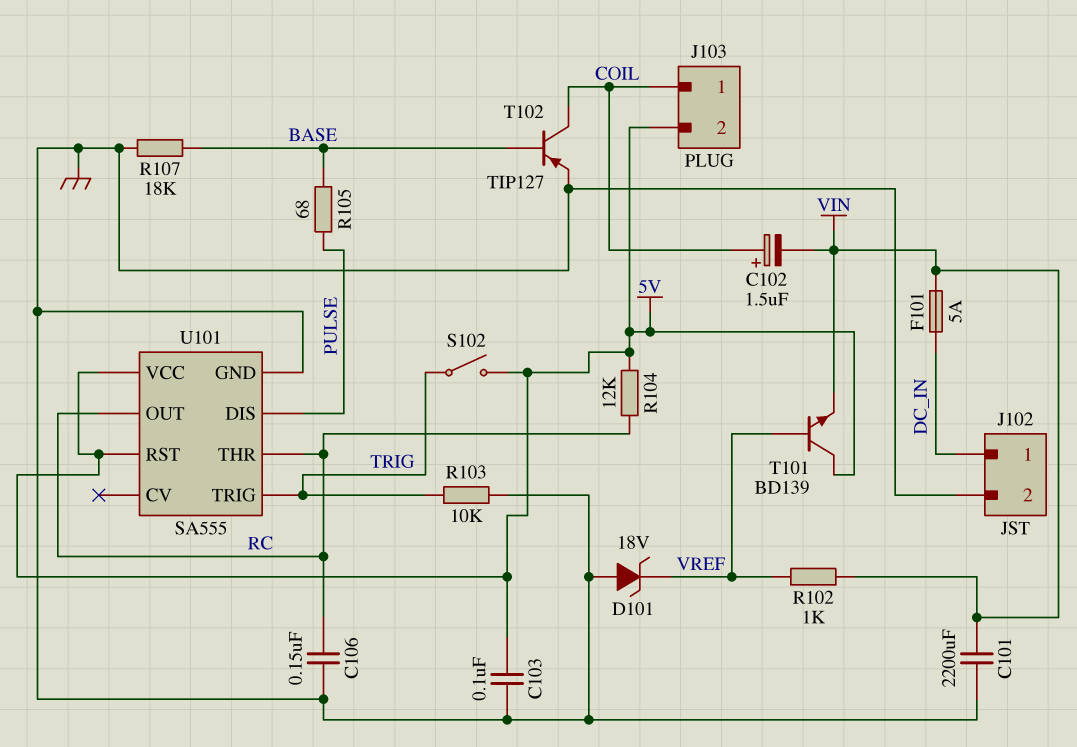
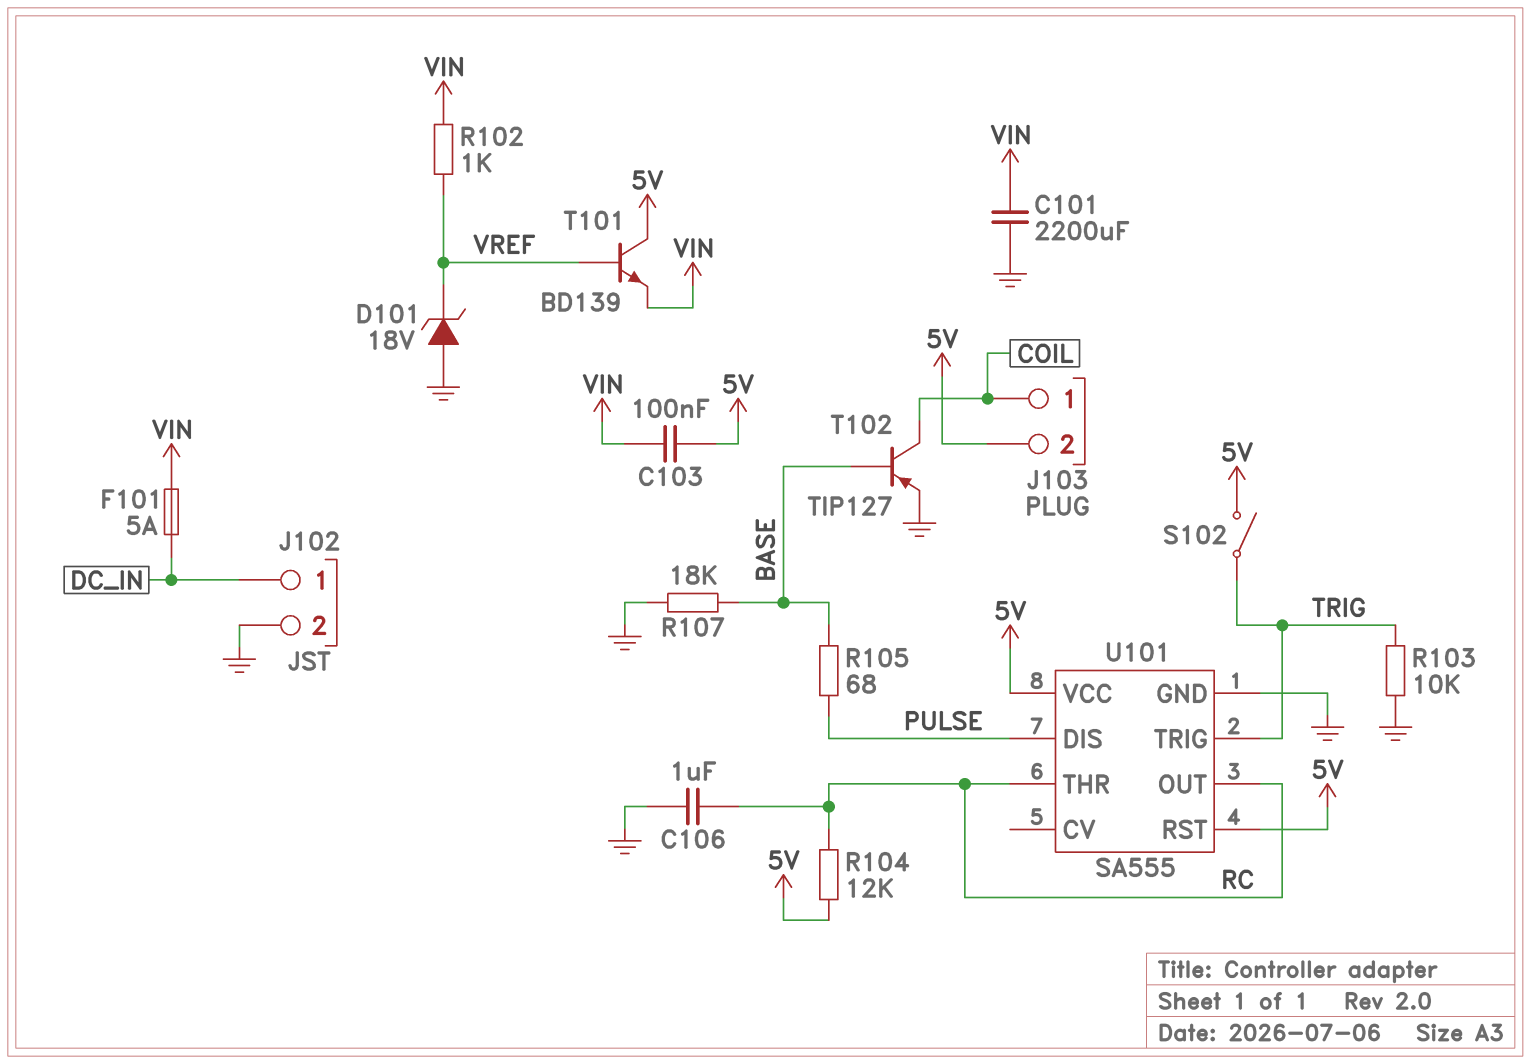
C102: 1.5uF (plus COIL, minus VIN) -> none
C103: 100nF (5V, GND) -> 100nF (5V, VIN)
C106: 150nF (GND, RC) -> 1uF (GND, RC)

